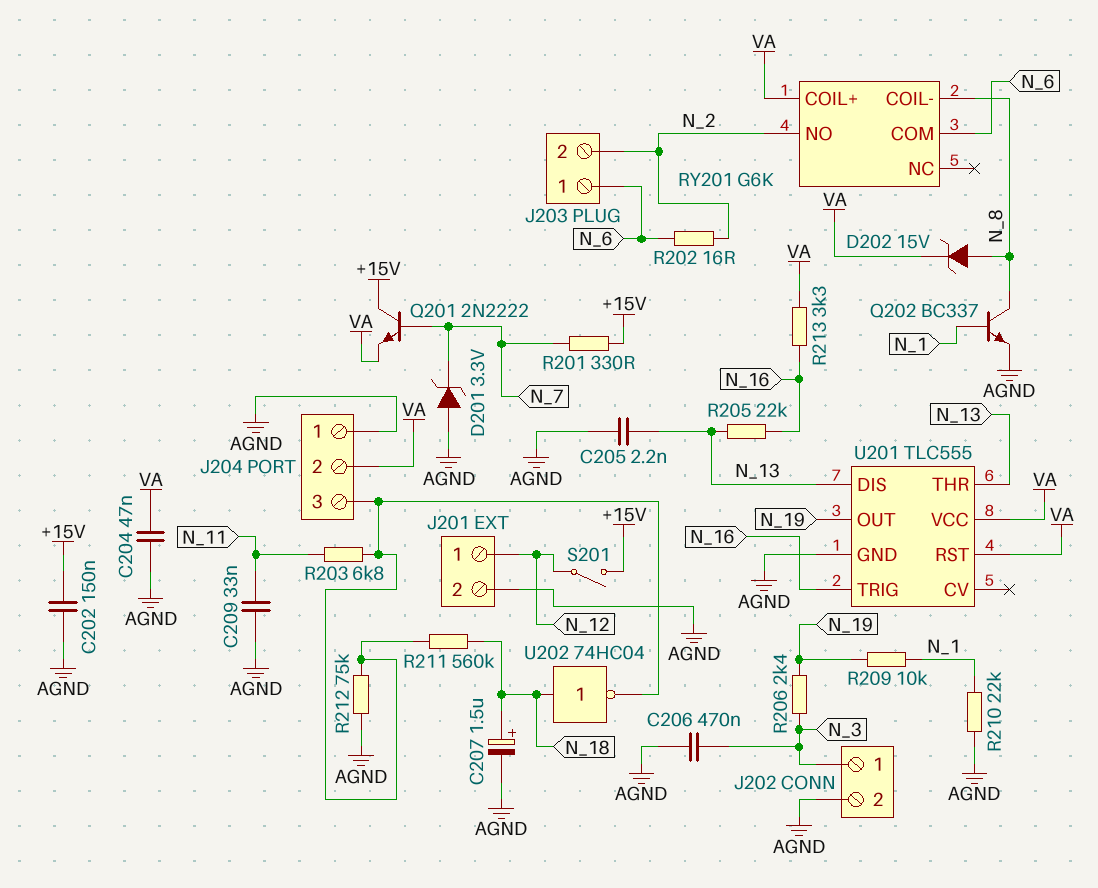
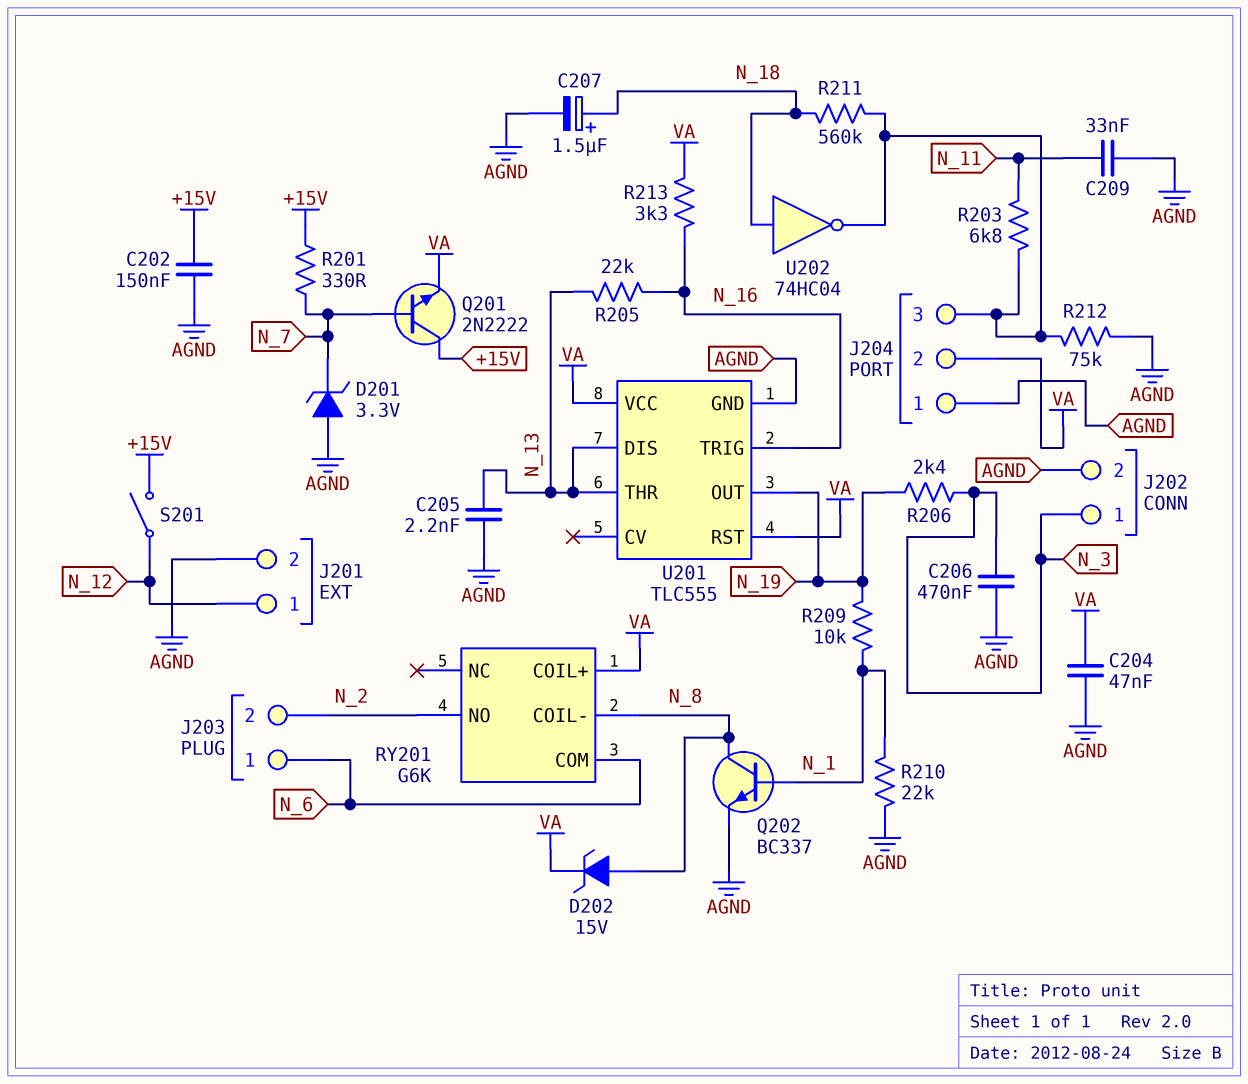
R202: 16 (N_2, N_6) -> none

